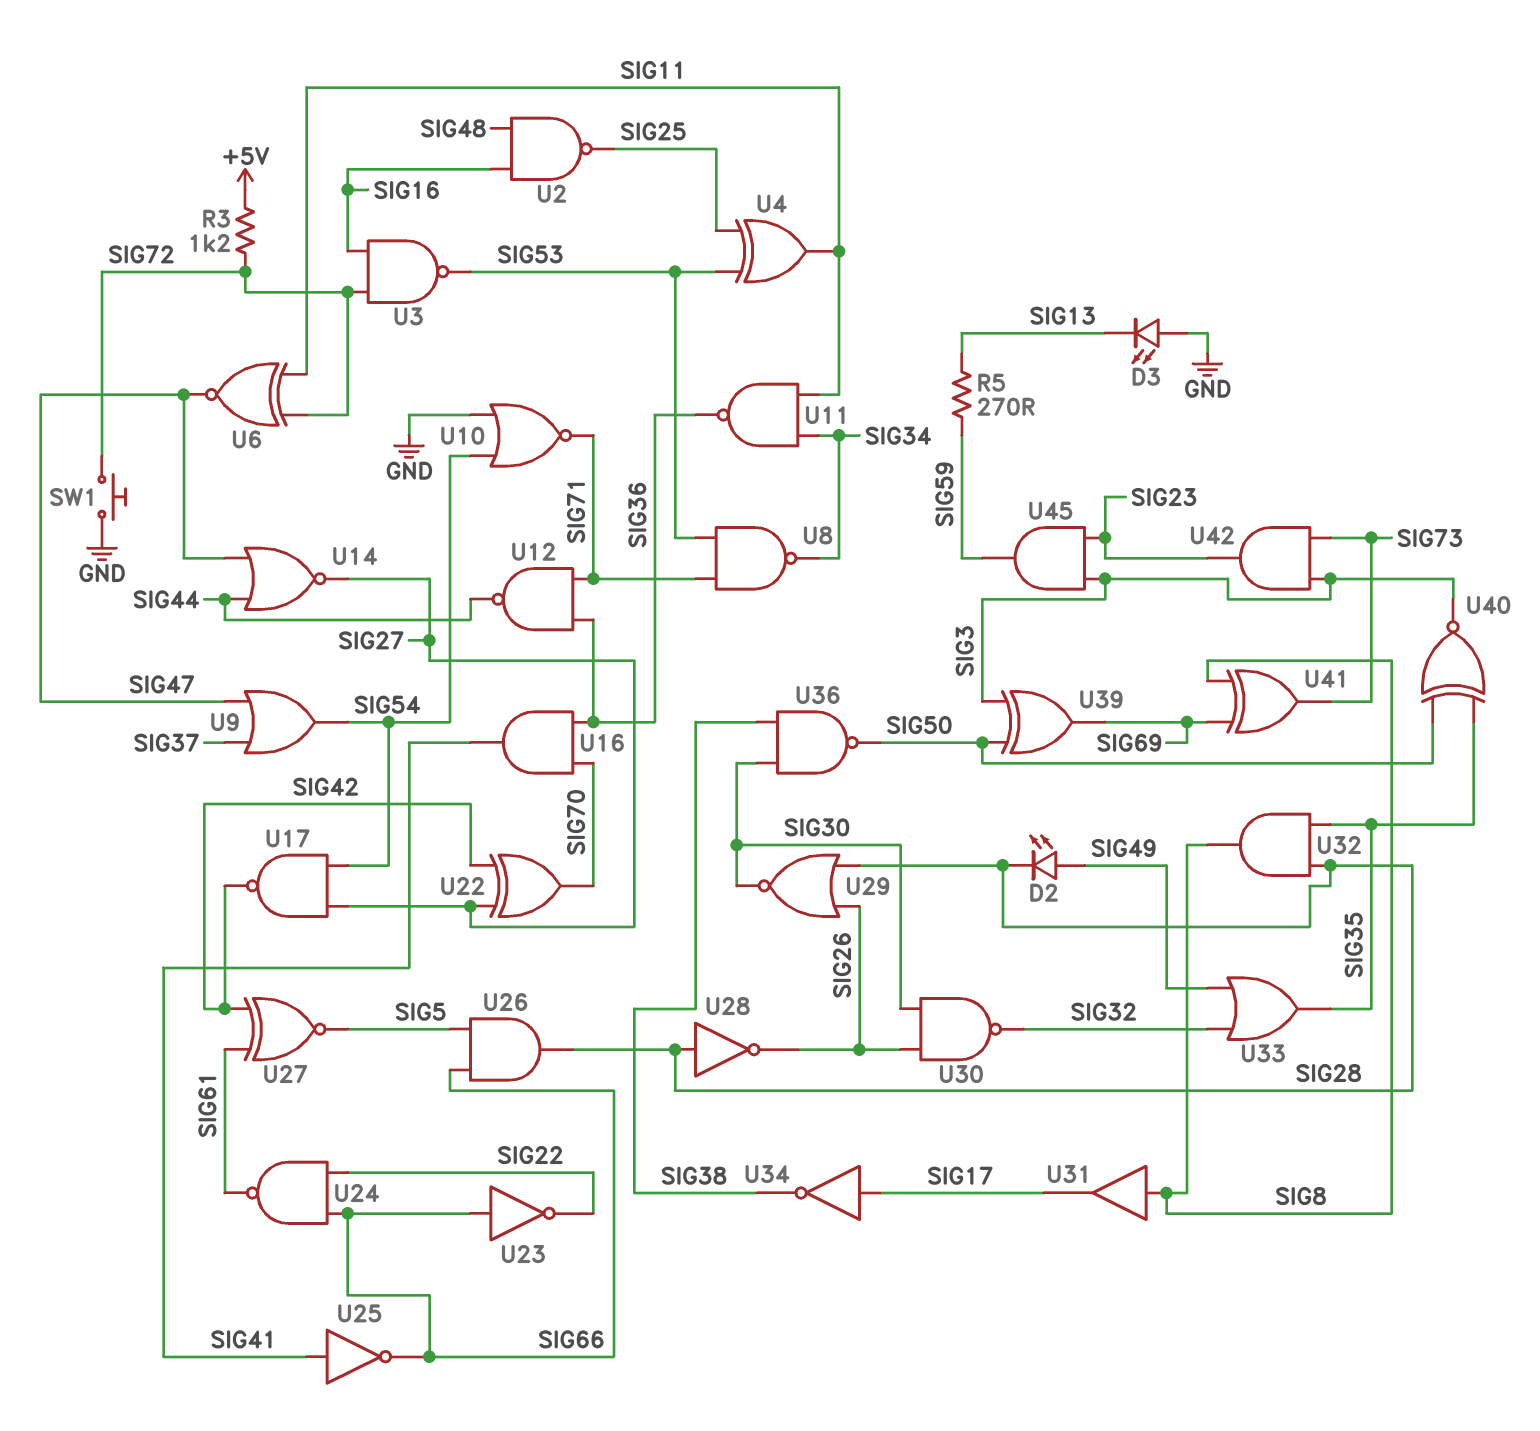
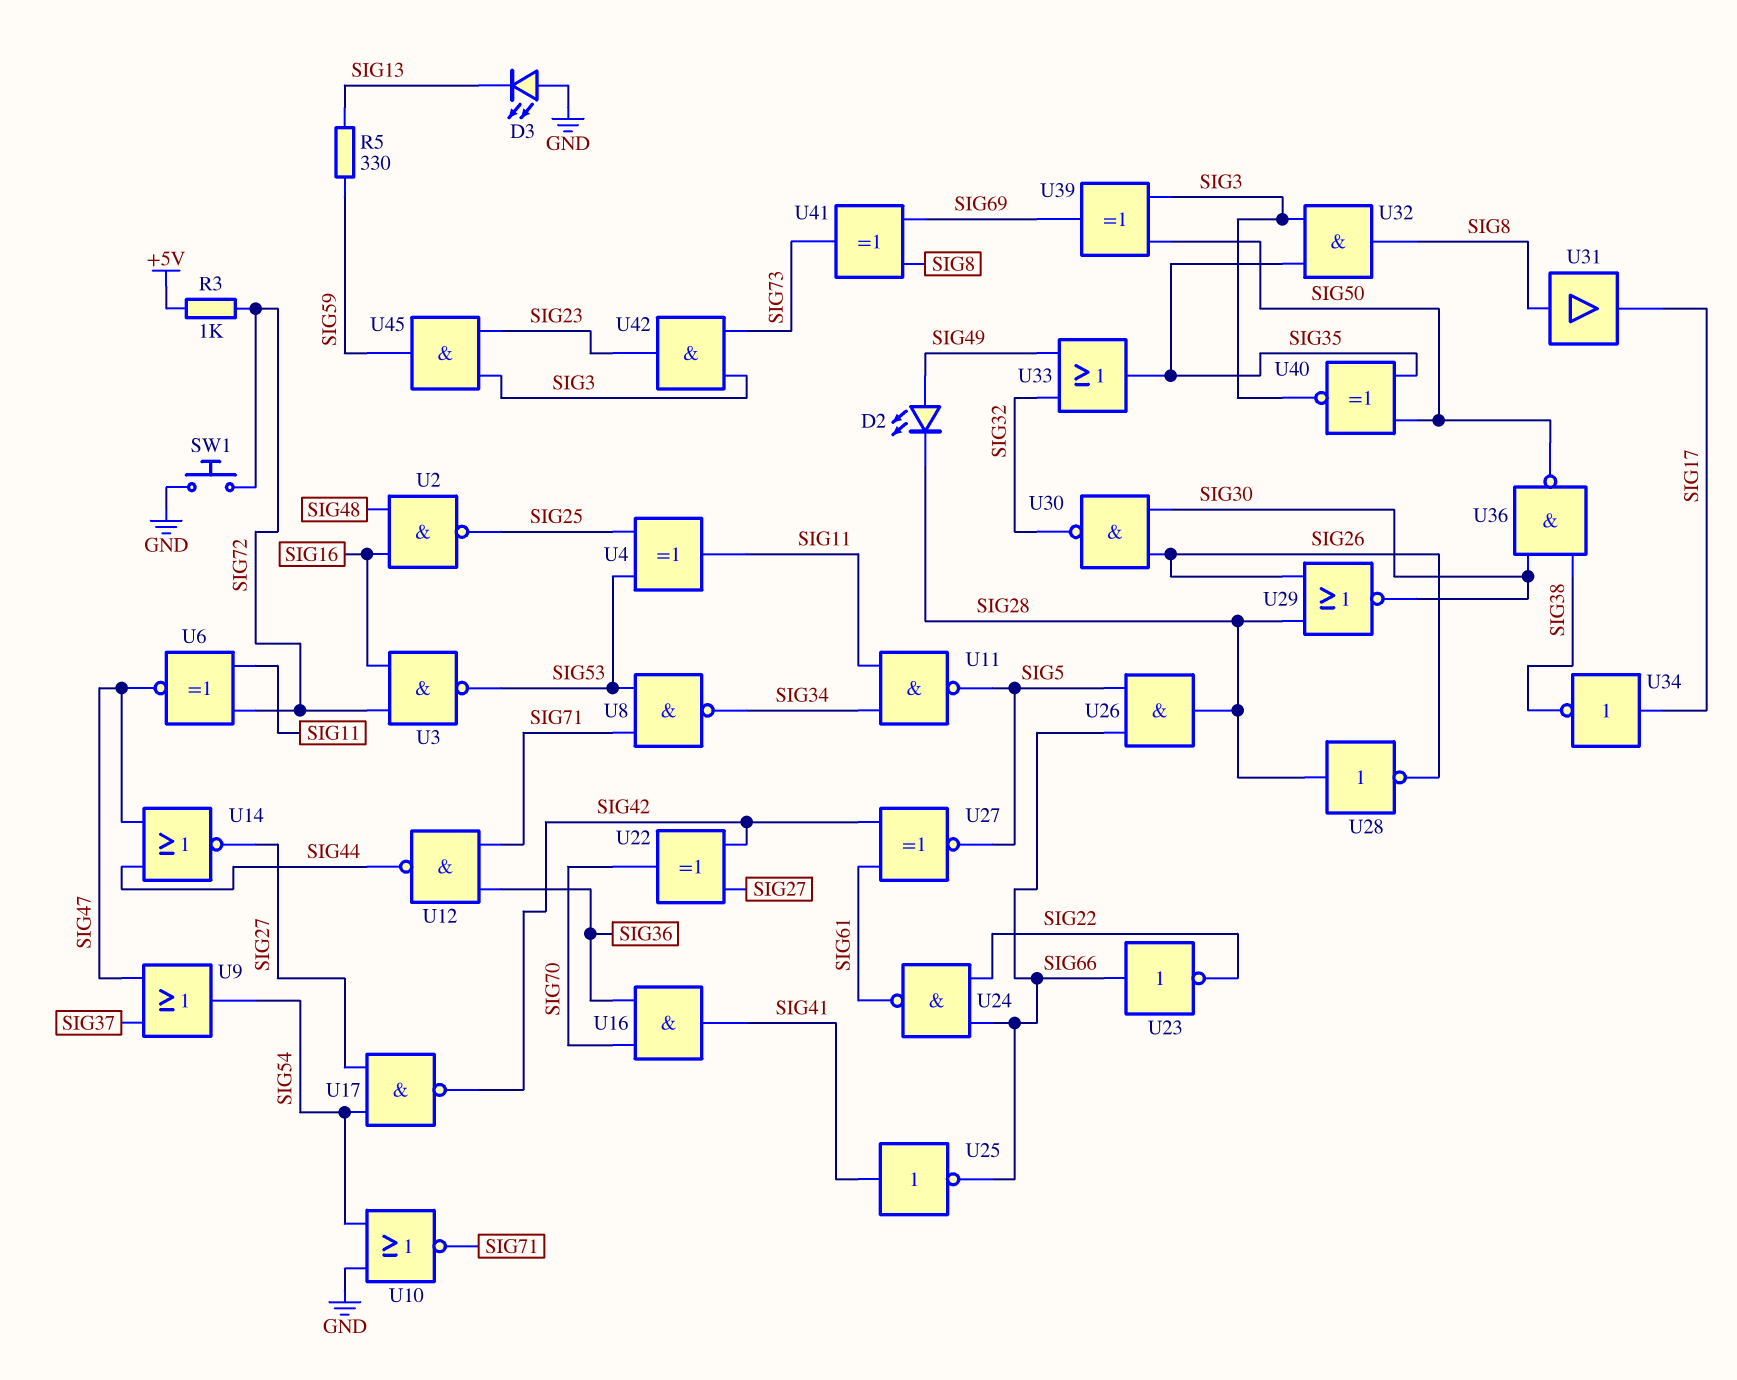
R3: 1.2k (+5V, SIG72) -> 1k (+5V, SIG72)
R5: 270 (SIG13, SIG59) -> 330 (SIG13, SIG59)
U11: NAND (in SIG11, in SIG34, out SIG36) -> NAND (in SIG11, in SIG34, out SIG5)
U32: AND (in SIG28, in SIG35, out SIG8) -> AND (in SIG3, in SIG35, out SIG8)

